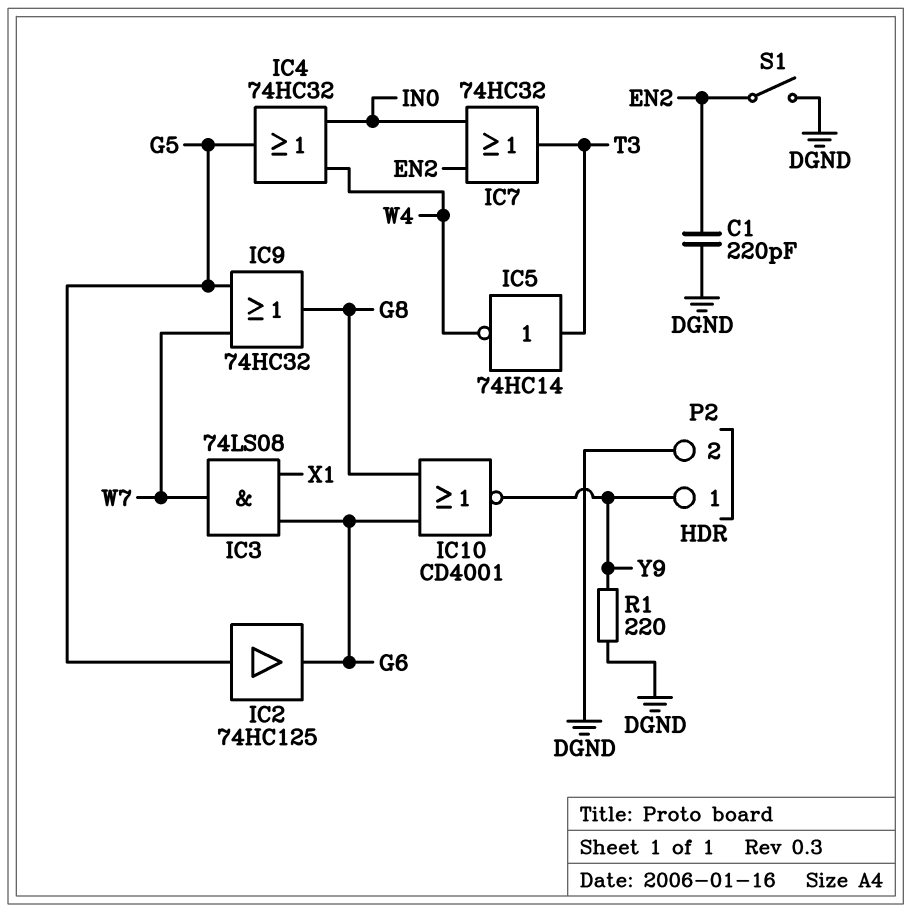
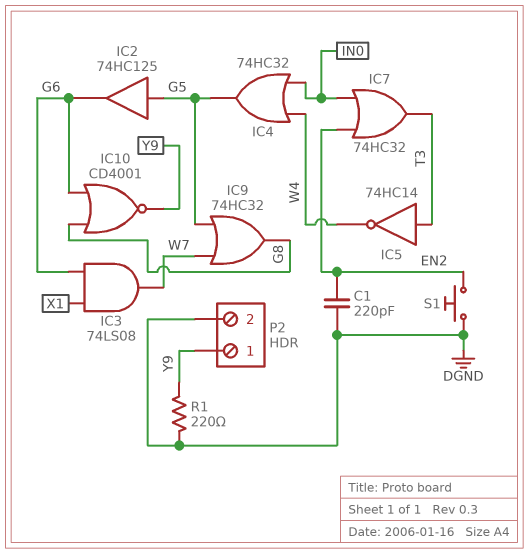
S1: switch (DGND, EN2) -> button (DGND, EN2)

